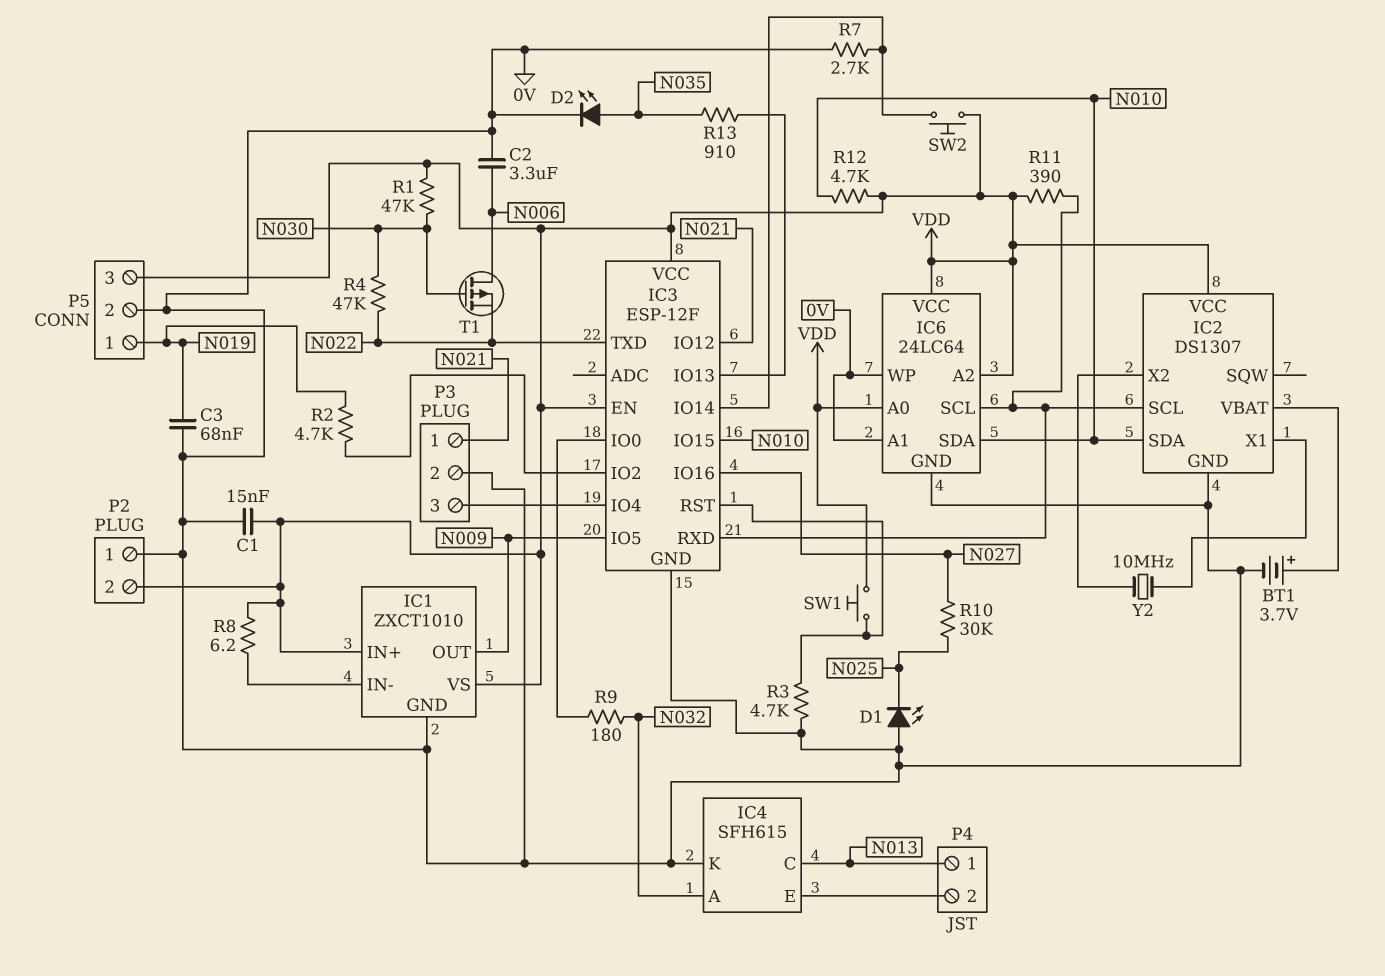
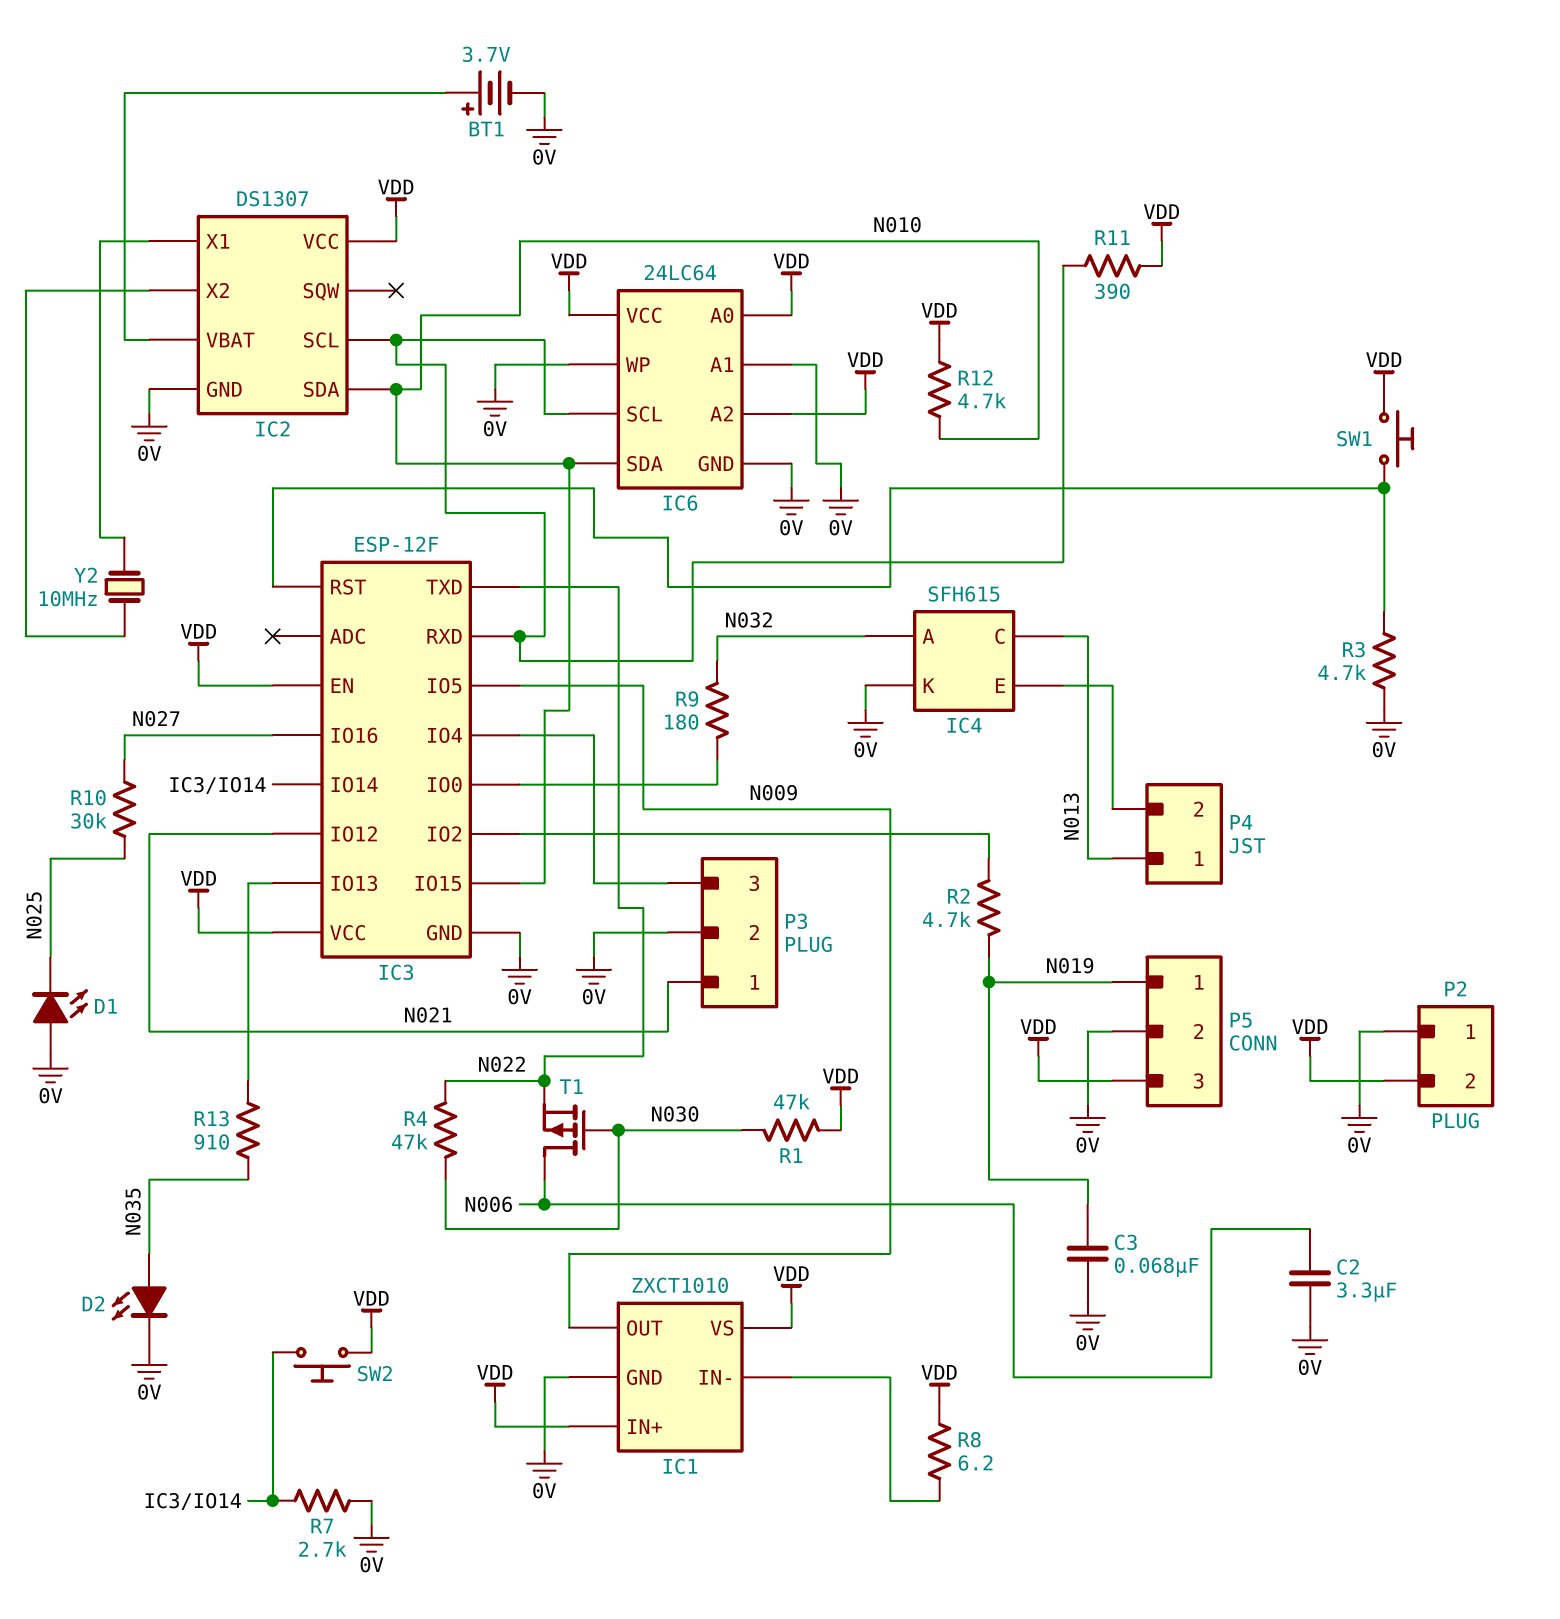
C1: 15nF (0V, VDD) -> none

